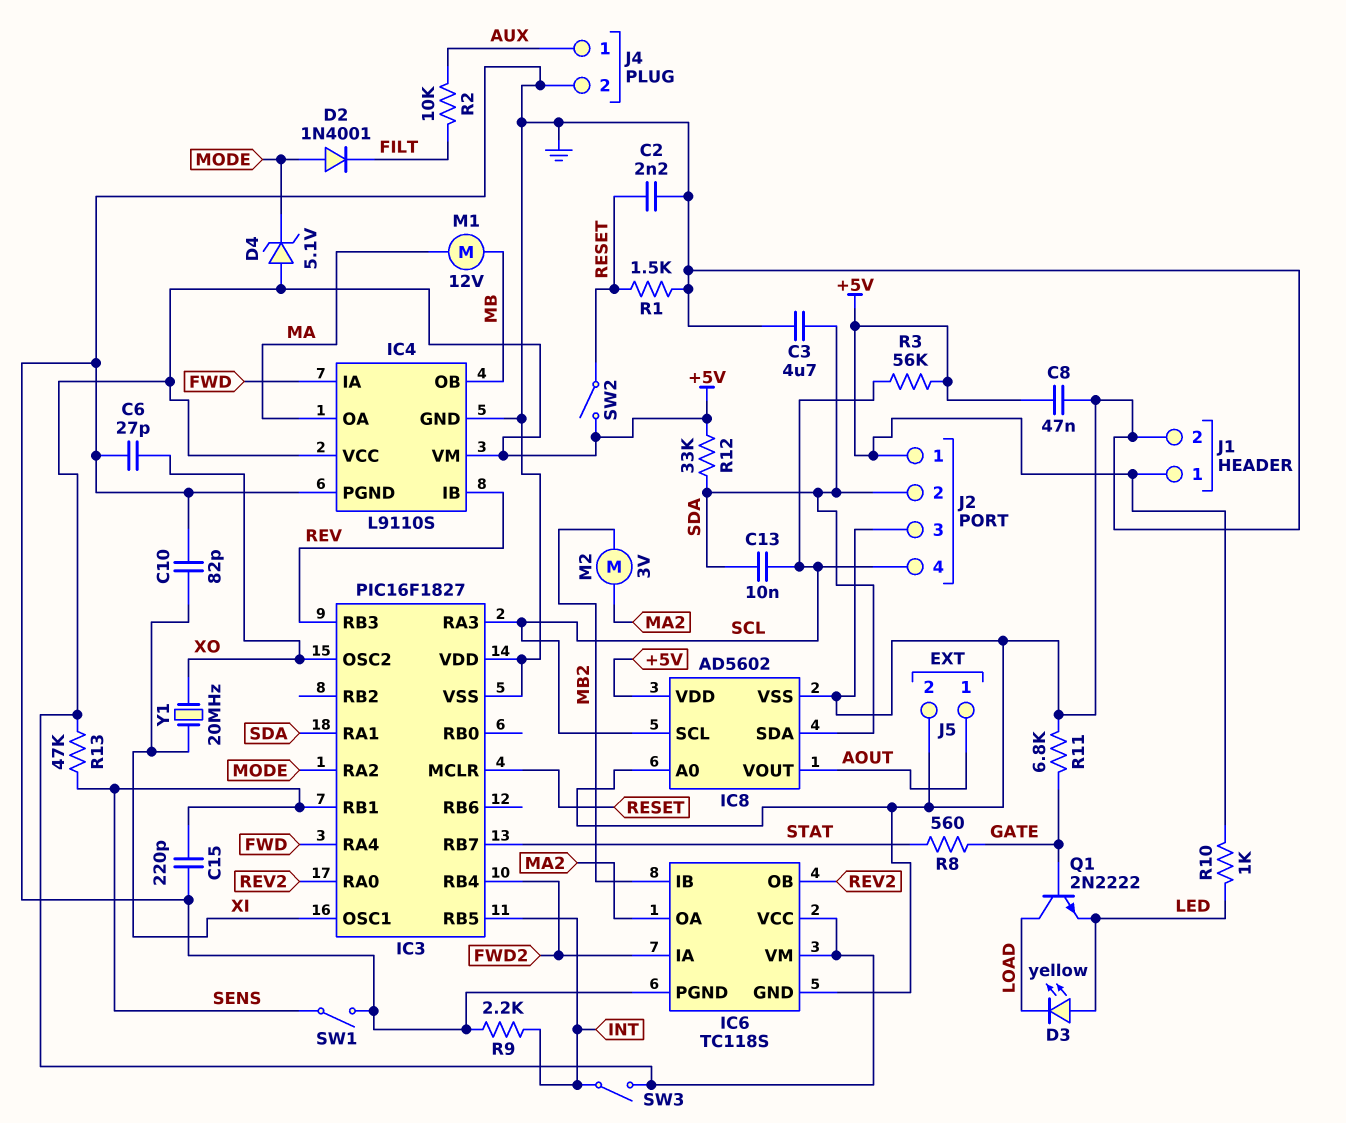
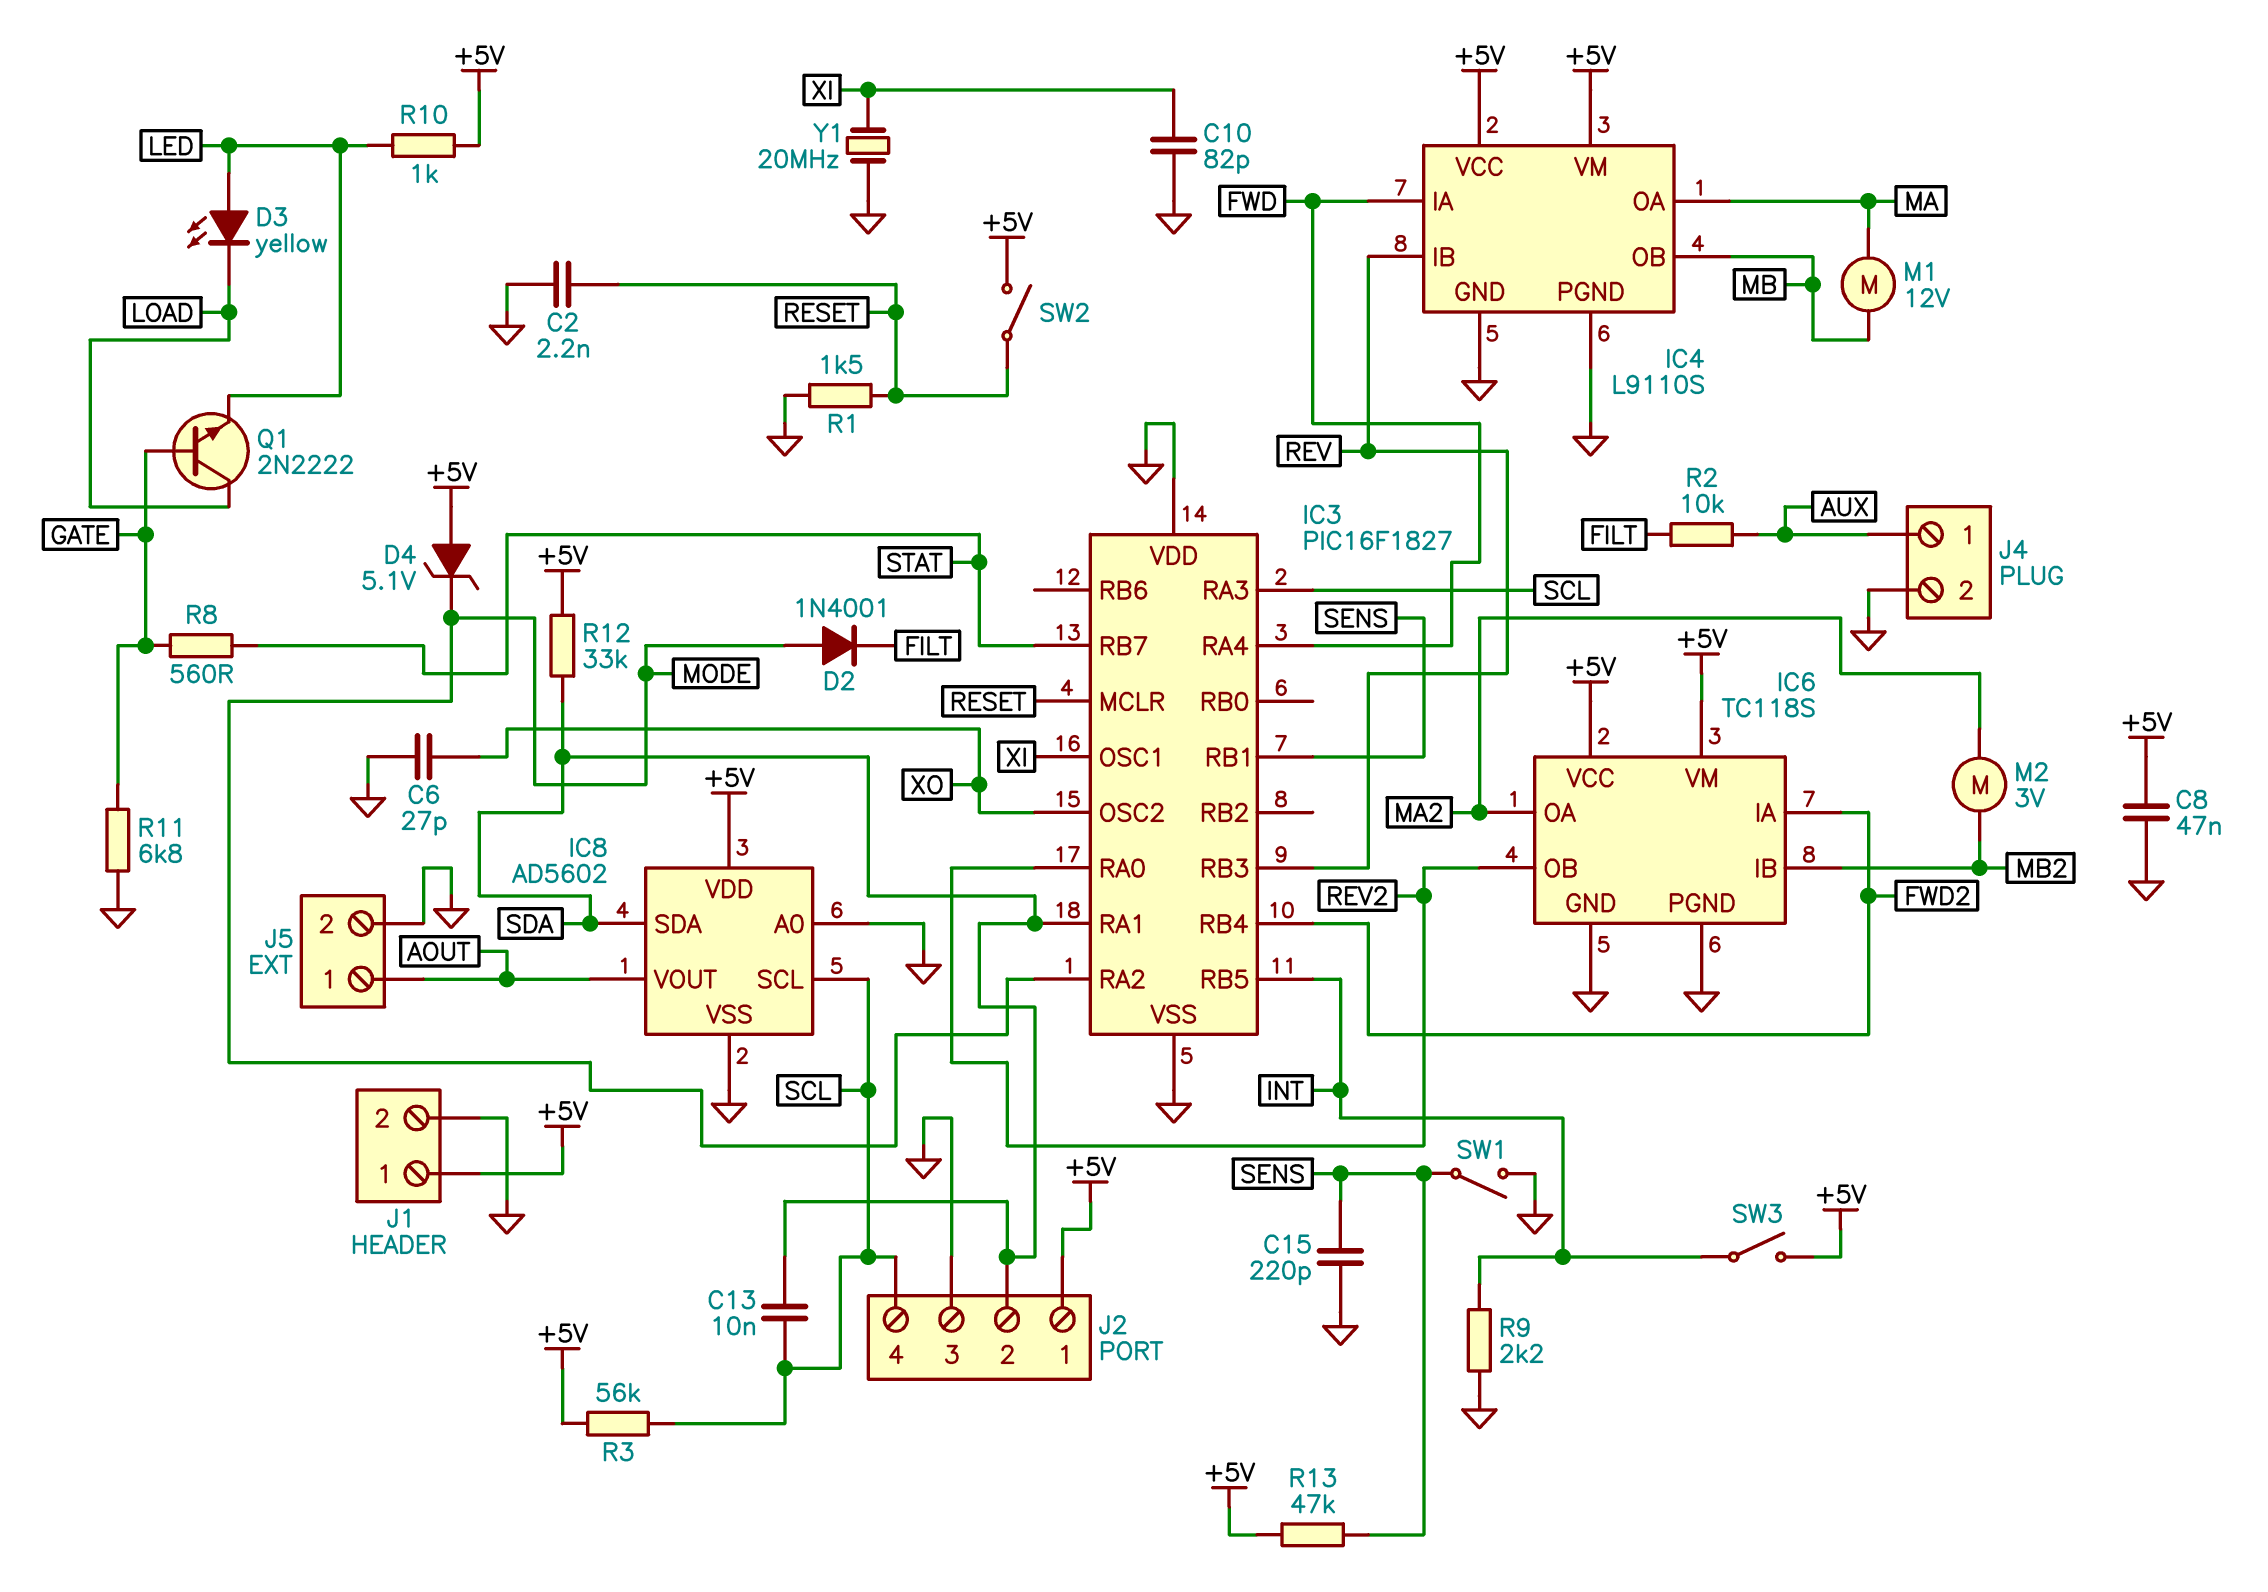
C3: 4.7uF (GND, SDA) -> none
Y1: 20MHz (XI, XO) -> 20MHz (GND, XI)

